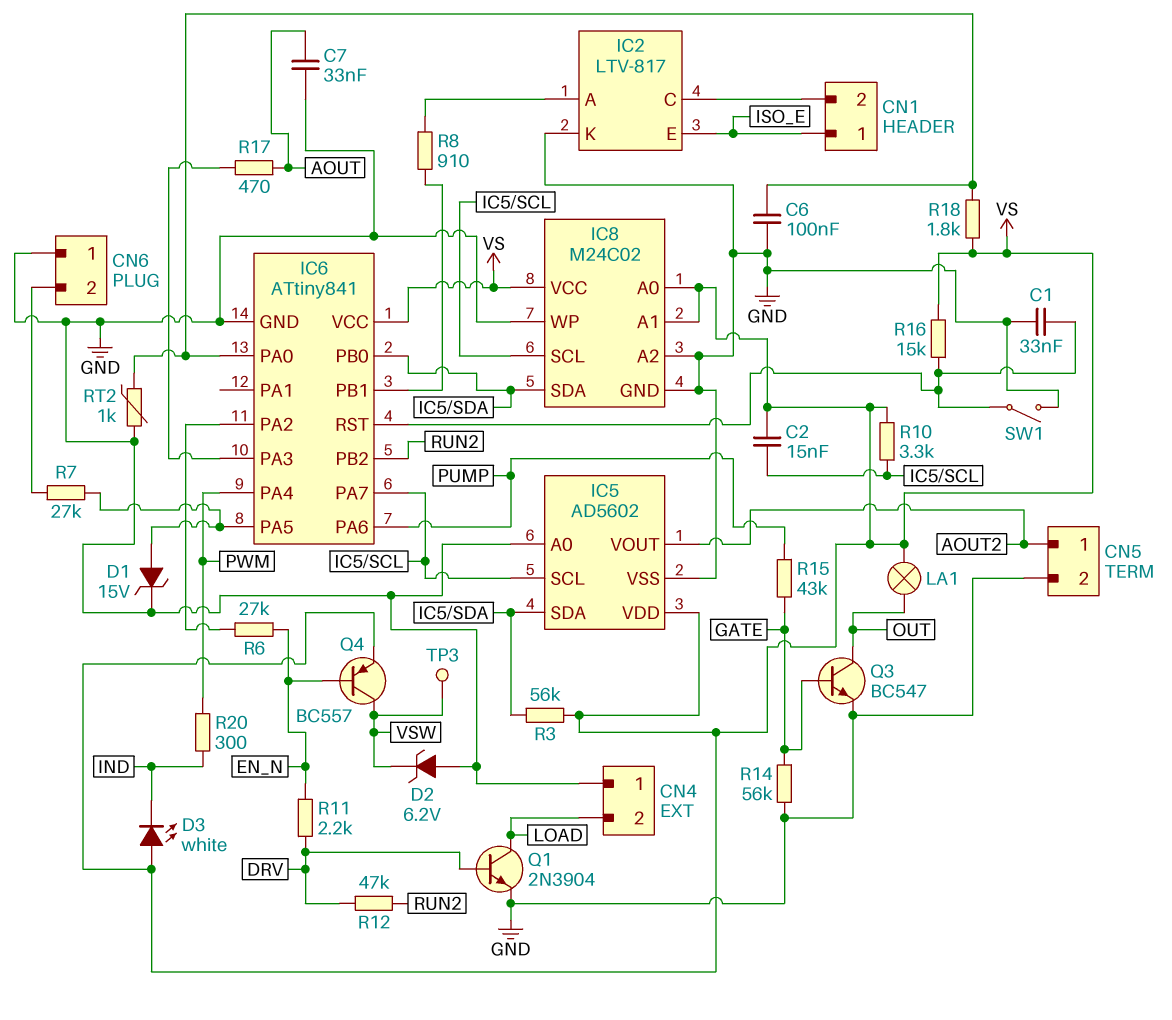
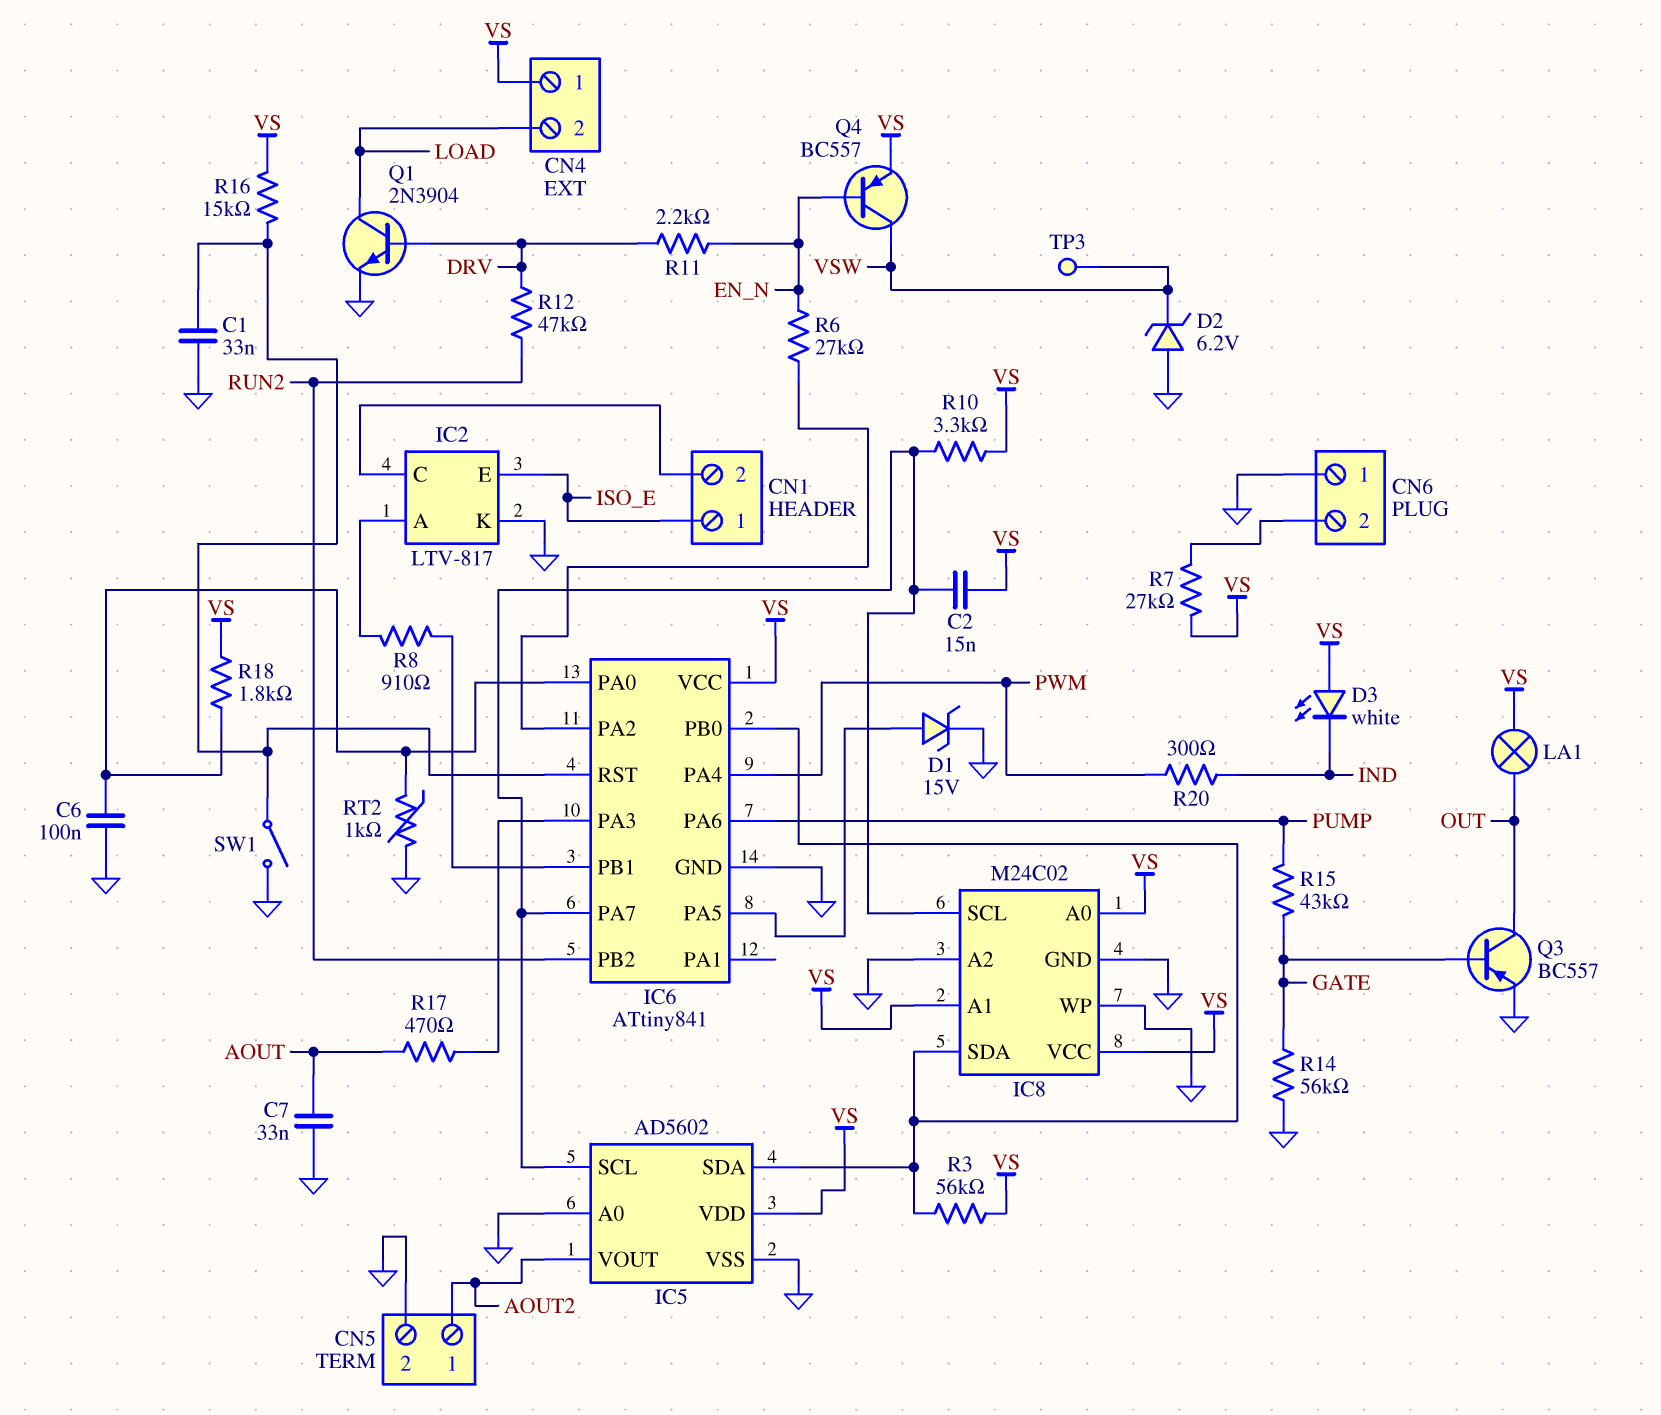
CN4 pin 1: GND -> VS
Q3: NPN BC547 (B GATE, C OUT, E GND) -> PNP BC557 (B GATE, C OUT, E GND)
R7: 27k (CN6/2, IC6/PA5) -> 27k (CN6/2, VS)

